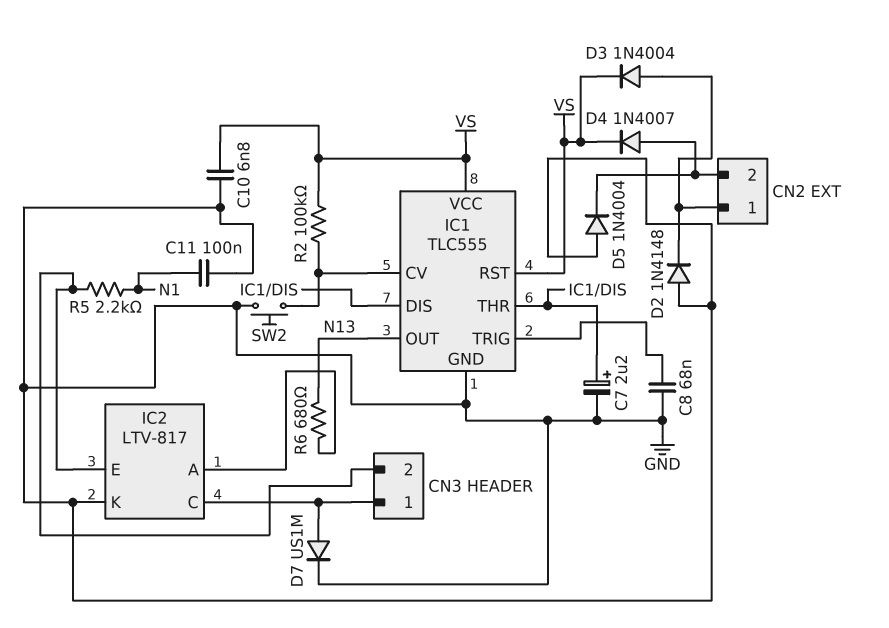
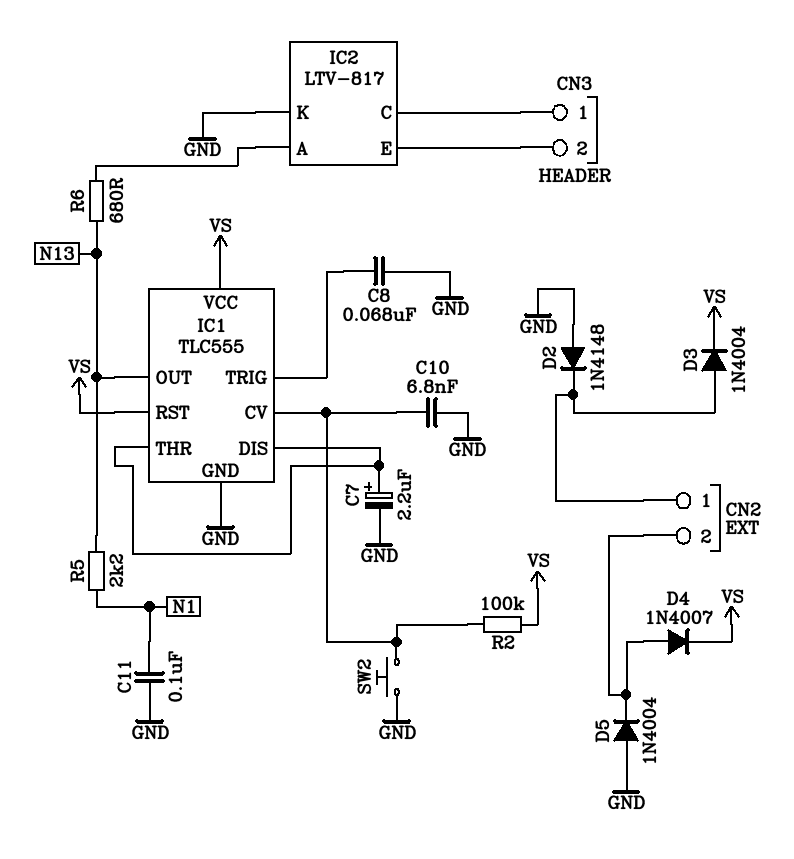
C10: 6.8nF (GND, VS) -> 6.8nF (GND, IC1/CV)
D7: diode US1M (A CN3/1, K GND) -> none
R5: 2.2k (CN3/2, N1) -> 2.2k (N1, N13)

